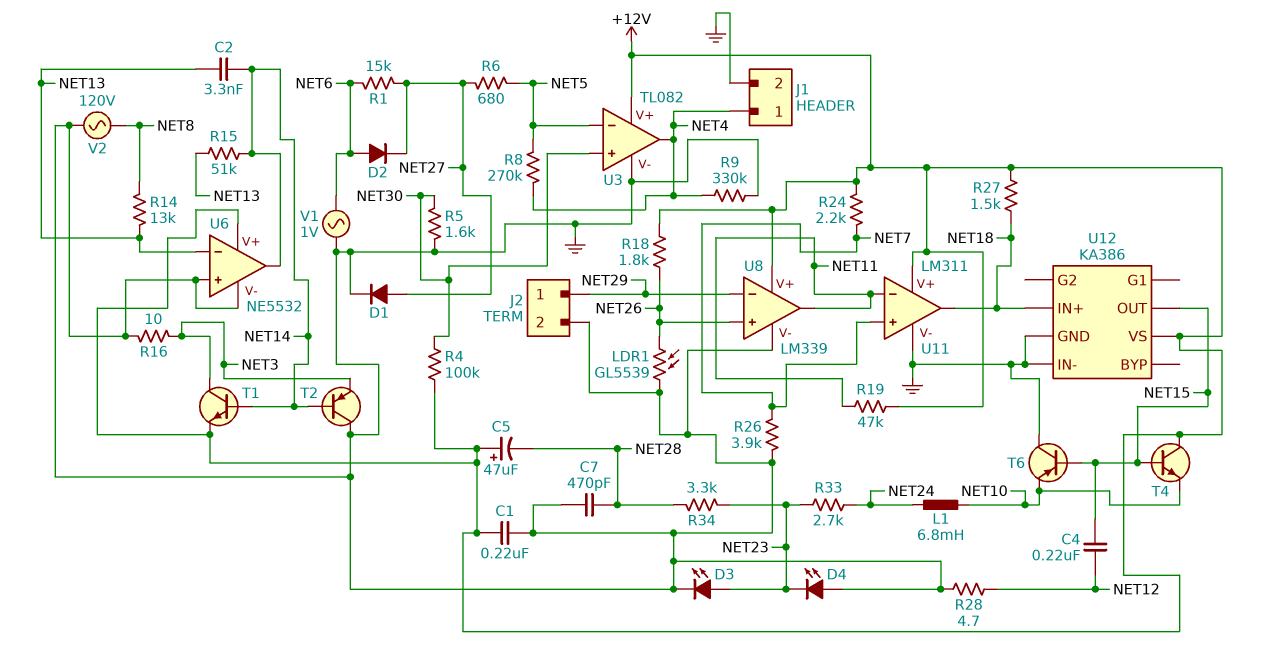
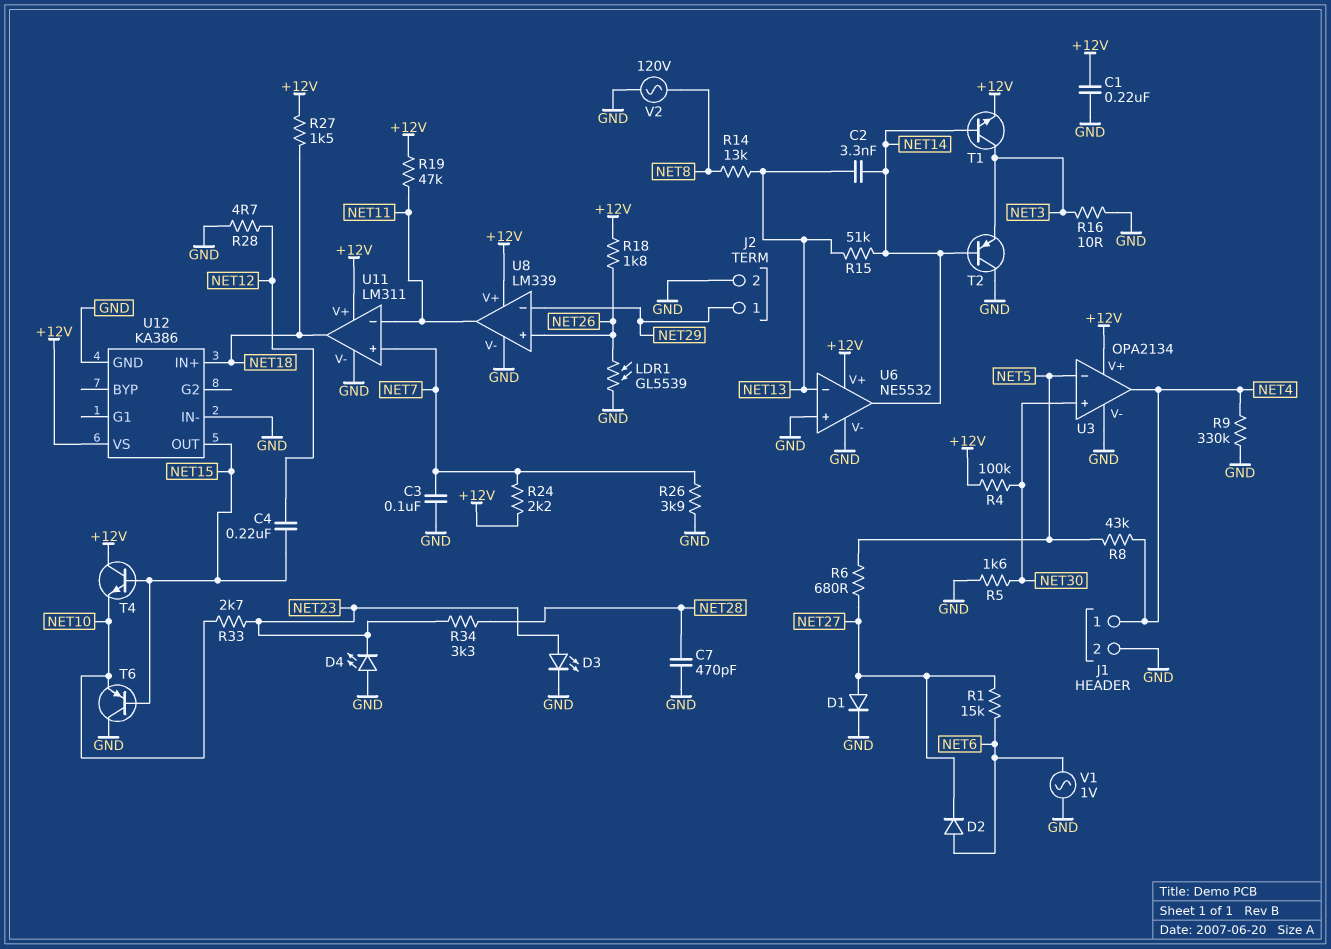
C3: none -> 100nF (GND, NET7)
C5: 47uF (plus +12V, minus NET28) -> none
L1: 6.8mH (NET10, NET24) -> none
R8: 270k (NET4, NET5) -> 43k (NET4, NET5)
R33: 2.7k (NET23, NET24) -> 2.7k (NET10, NET23)
U3: TL082 -> OPA2134

